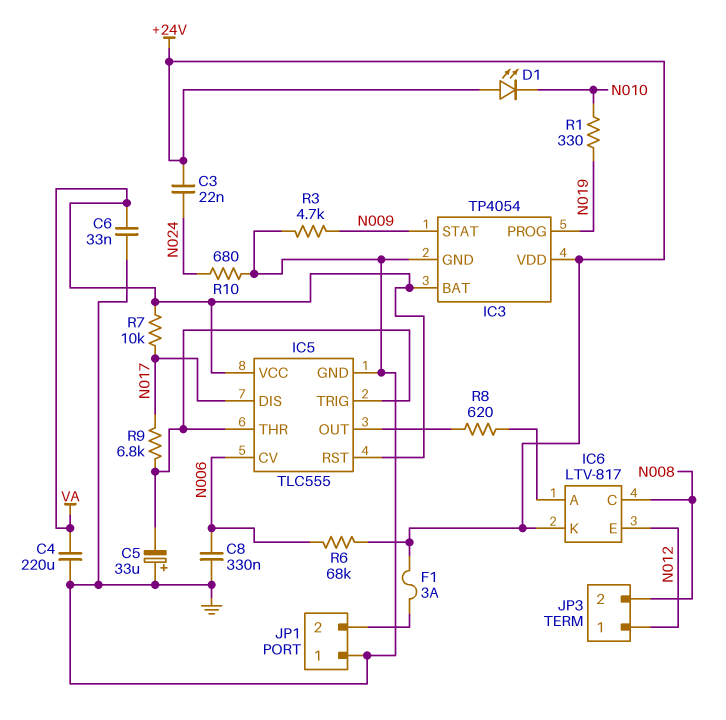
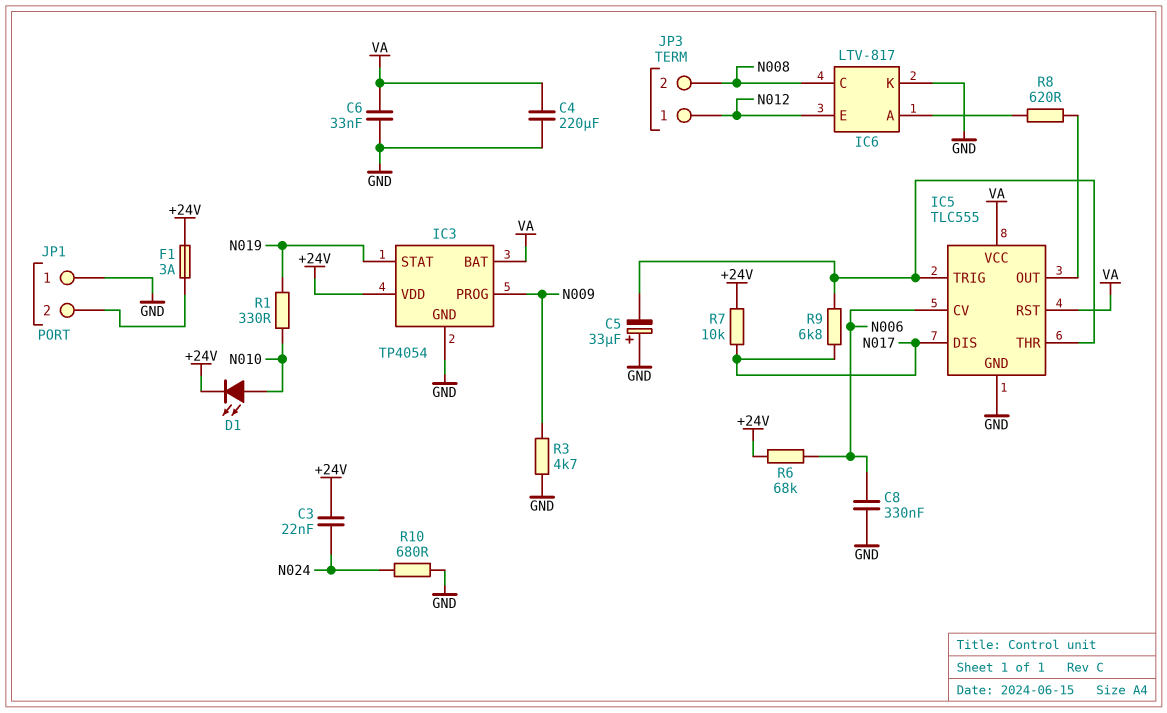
D1: LED (A +24V, K N010) -> LED (A N010, K +24V)
IC3 pin PROG: N019 -> N009
IC3 pin STAT: N009 -> N019
IC6 pin K: +24V -> GND
R7: 10k (N017, VA) -> 10k (+24V, N017)

